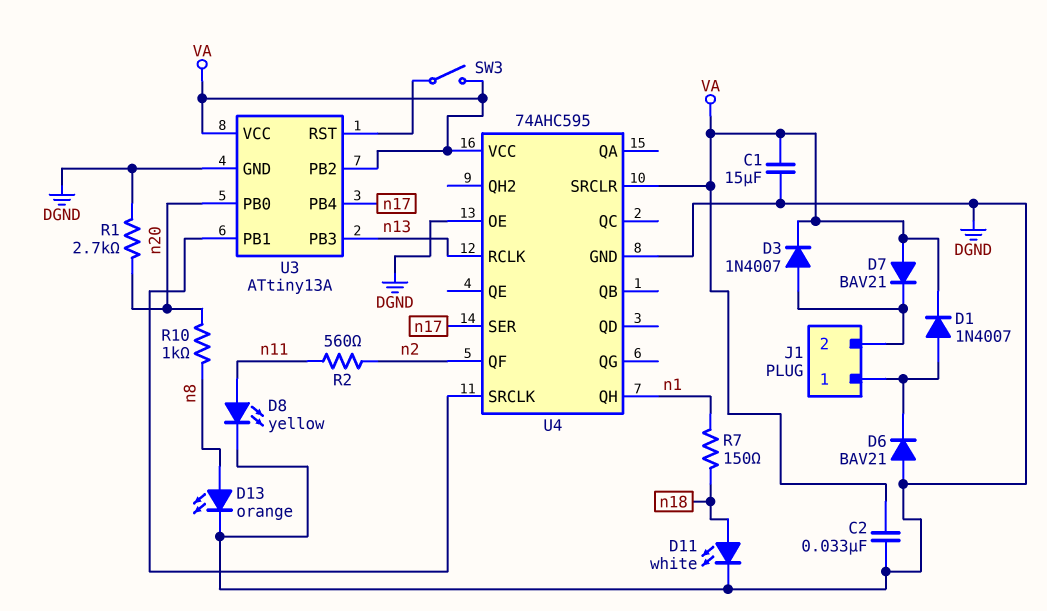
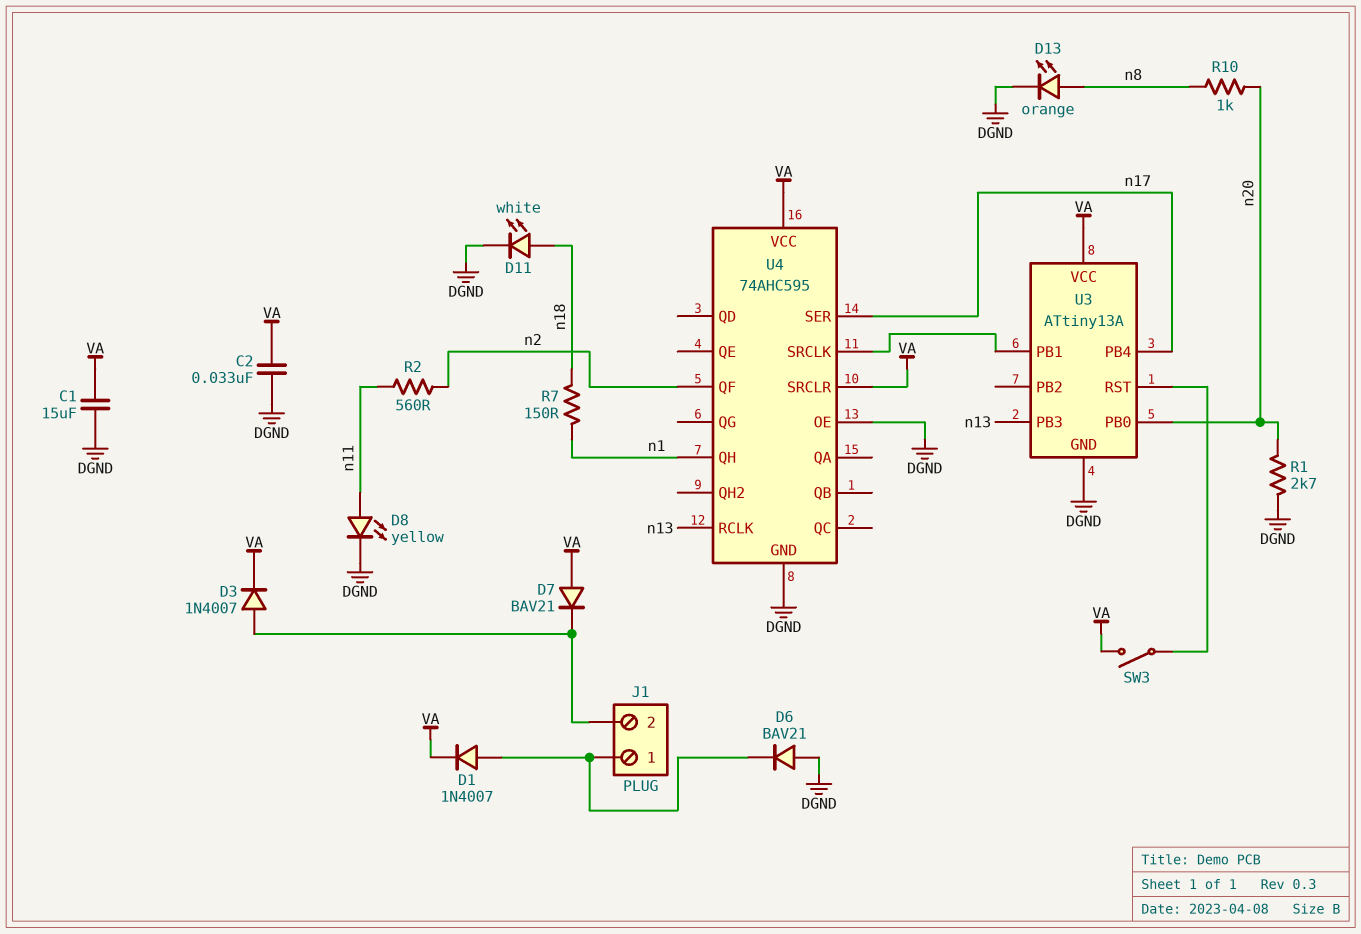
U3 pin PB2: VA -> none

